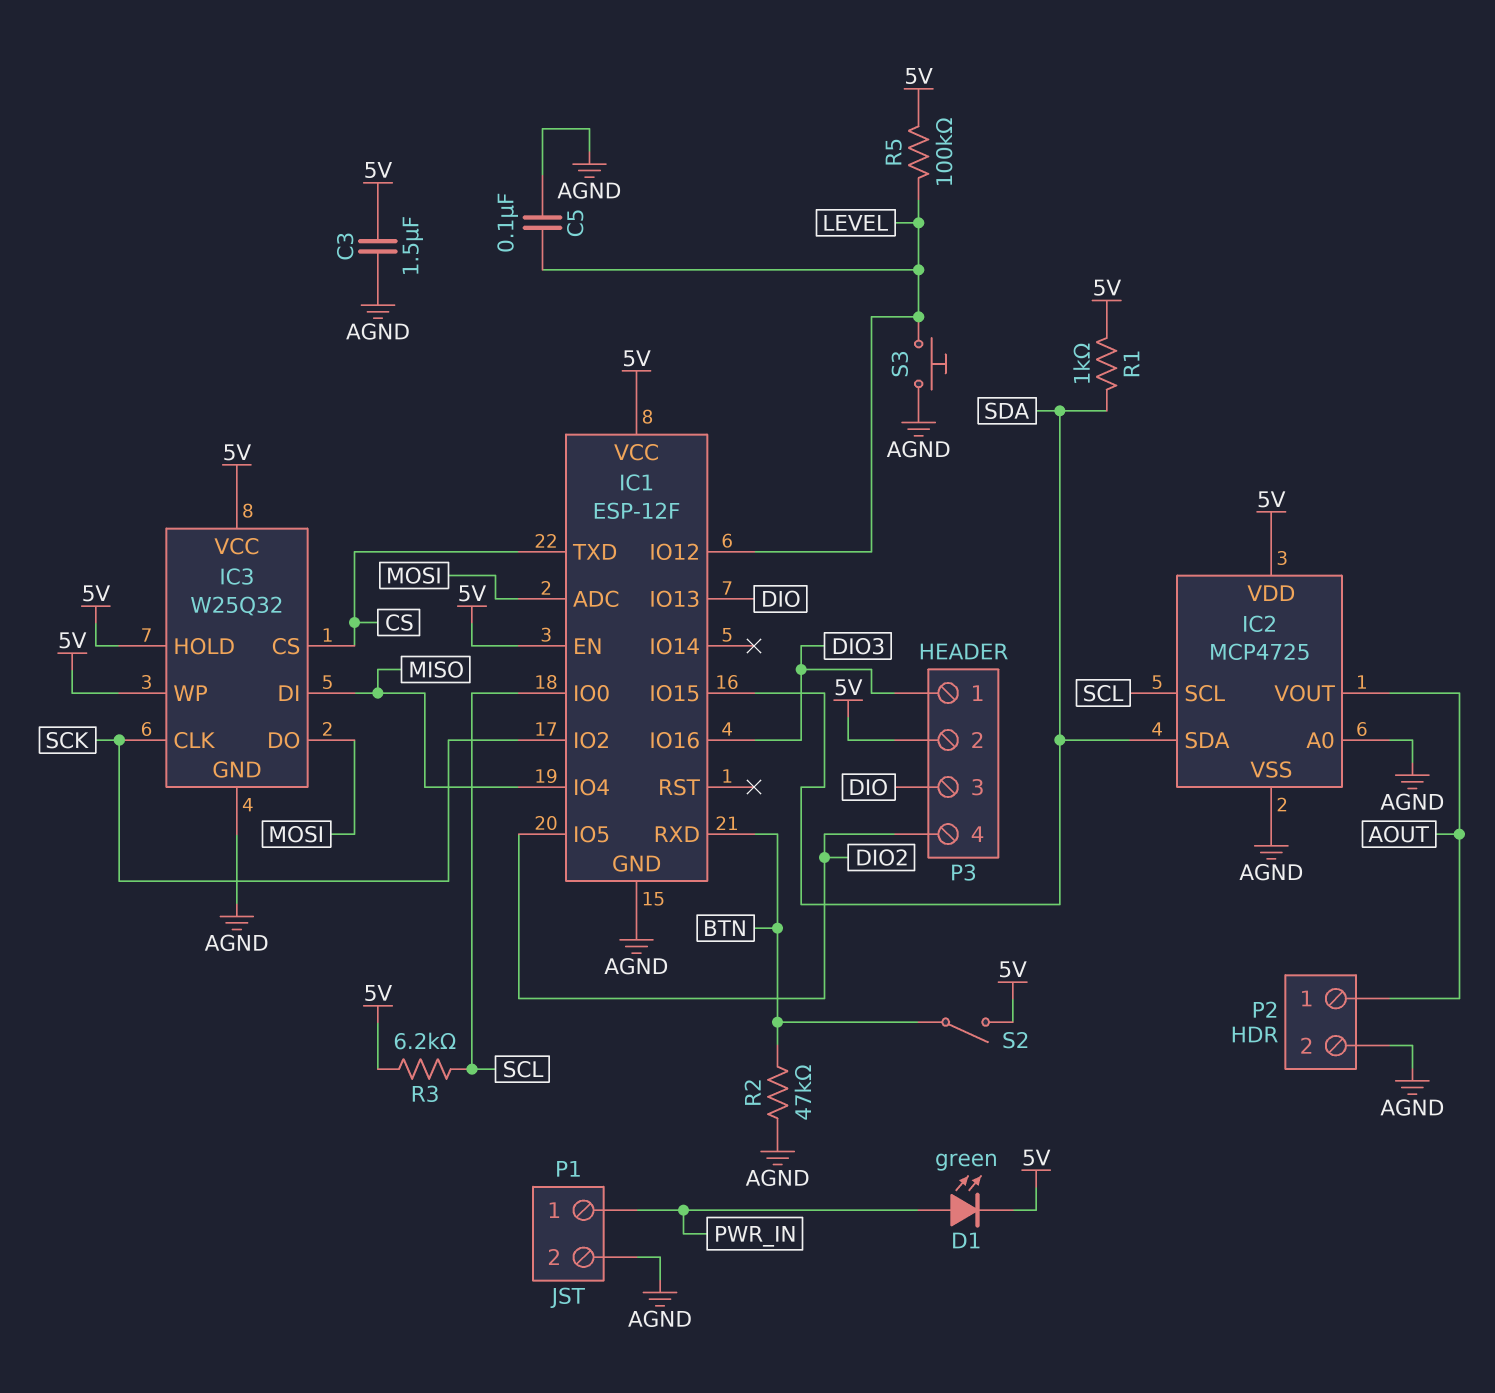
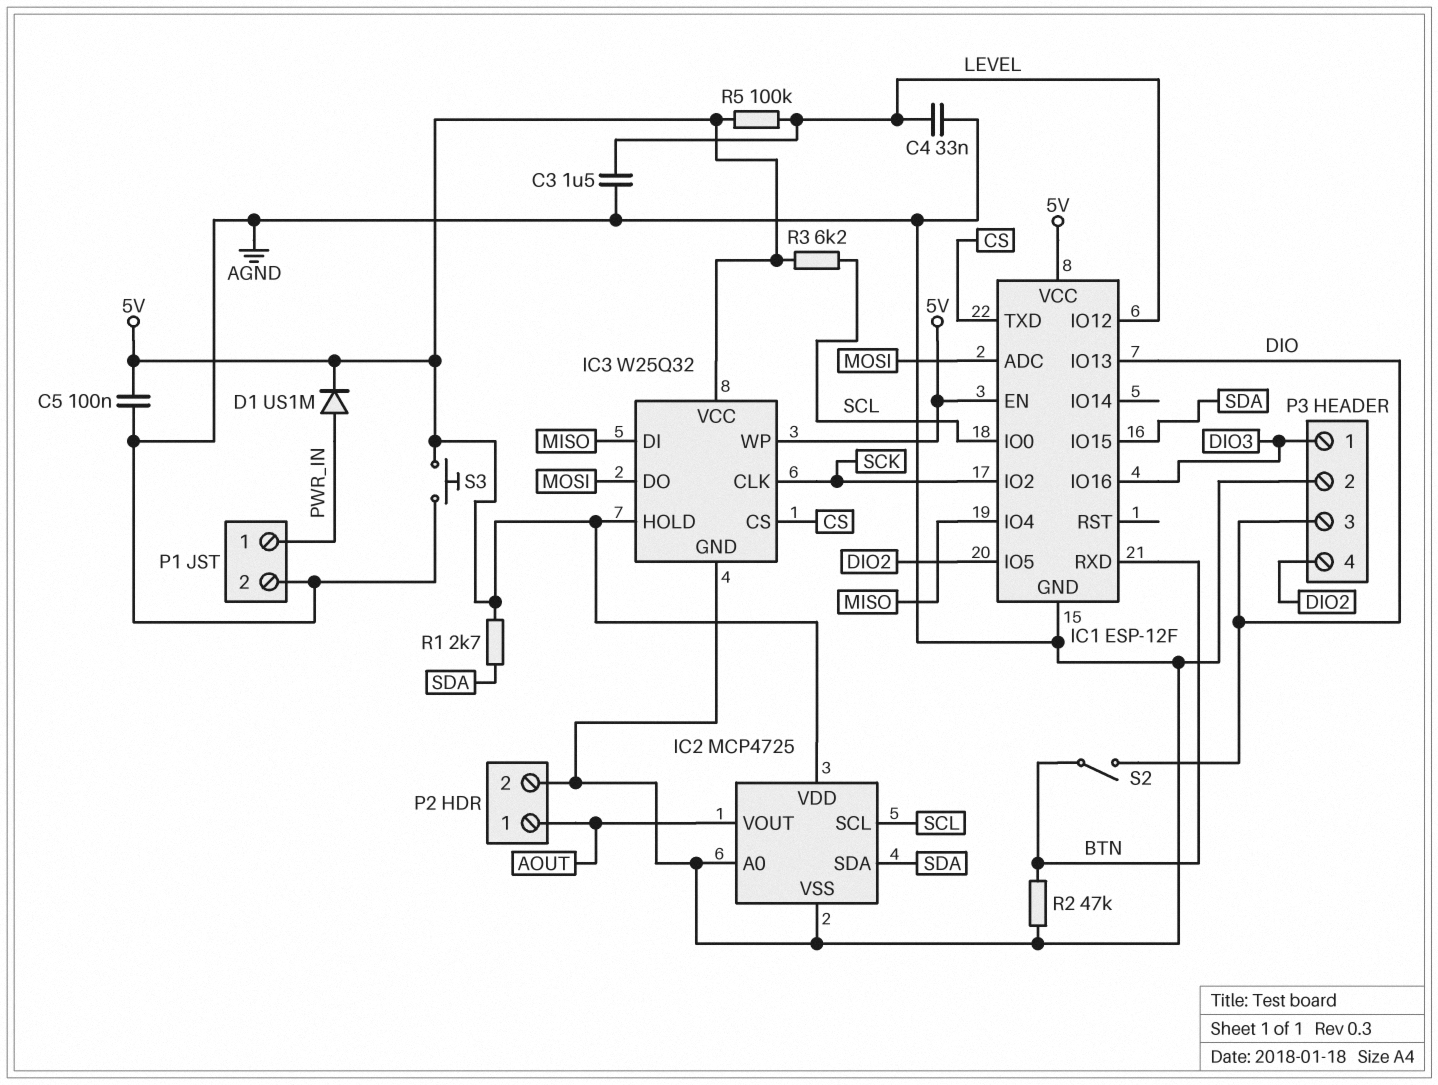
C3: 1.5uF (5V, AGND) -> 1.5uF (AGND, LEVEL)
C4: none -> 33nF (AGND, LEVEL)
C5: 100nF (AGND, LEVEL) -> 100nF (5V, AGND)
D1: LED green (A PWR_IN, K 5V) -> diode US1M (A PWR_IN, K 5V)
P3 pin 2: 5V -> AGND
R1: 1k (5V, SDA) -> 2.7k (5V, SDA)
S2: switch (5V, BTN) -> switch (BTN, DIO)
S3: button (AGND, LEVEL) -> button (5V, AGND)

